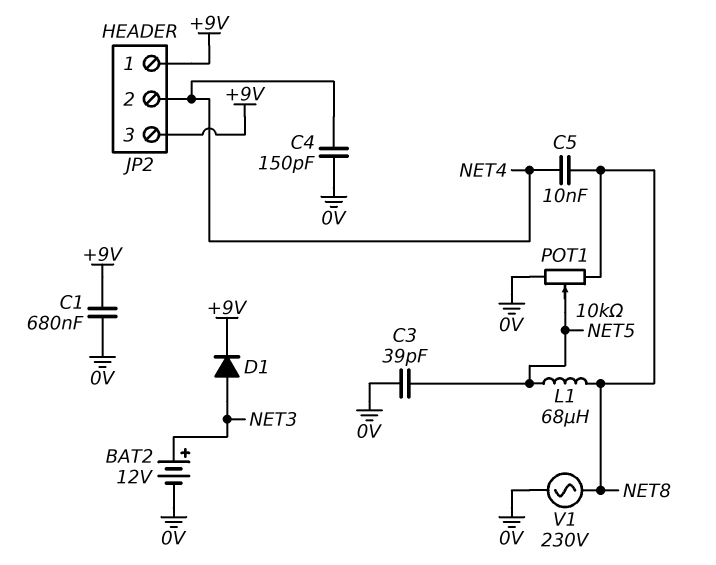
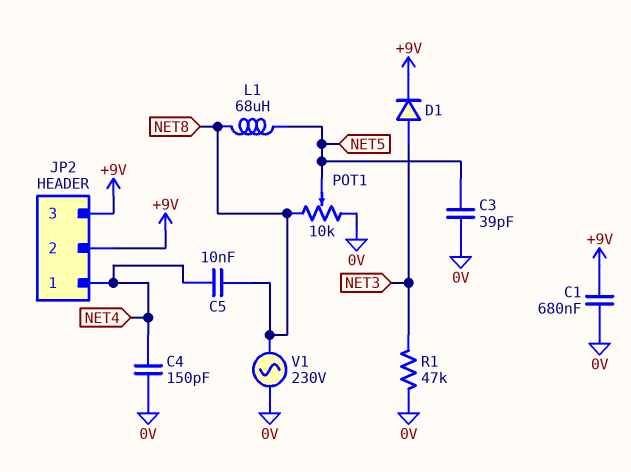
BAT2: 12V (plus NET3, minus 0V) -> none
JP2 pin 1: +9V -> NET4
JP2 pin 2: NET4 -> +9V
R1: none -> 47k (0V, NET3)

